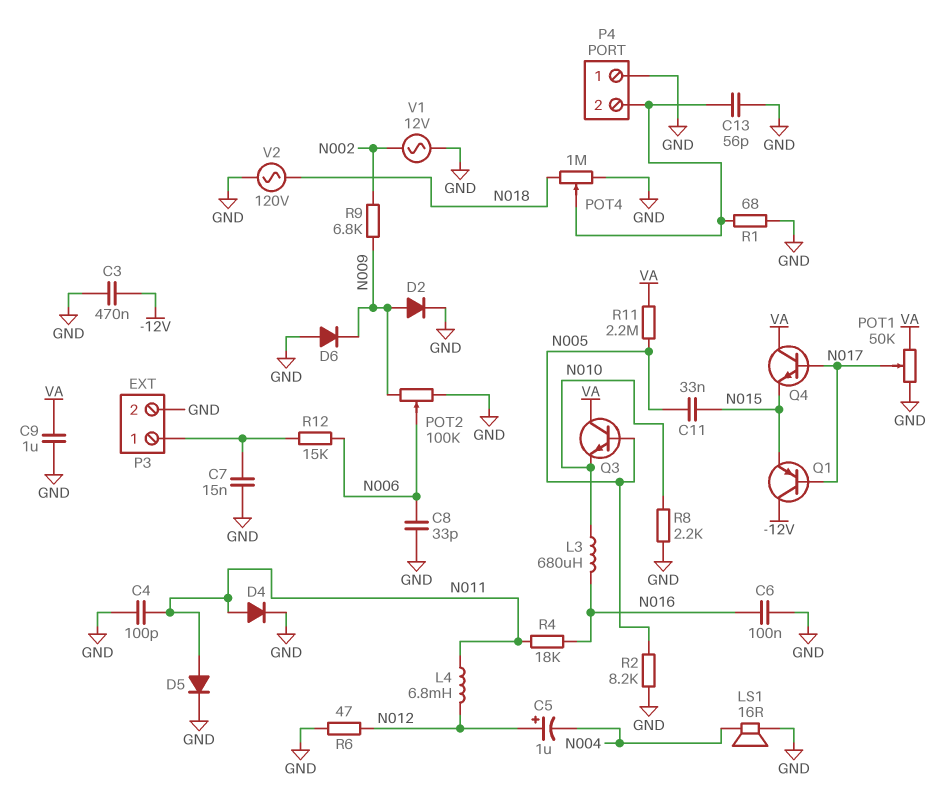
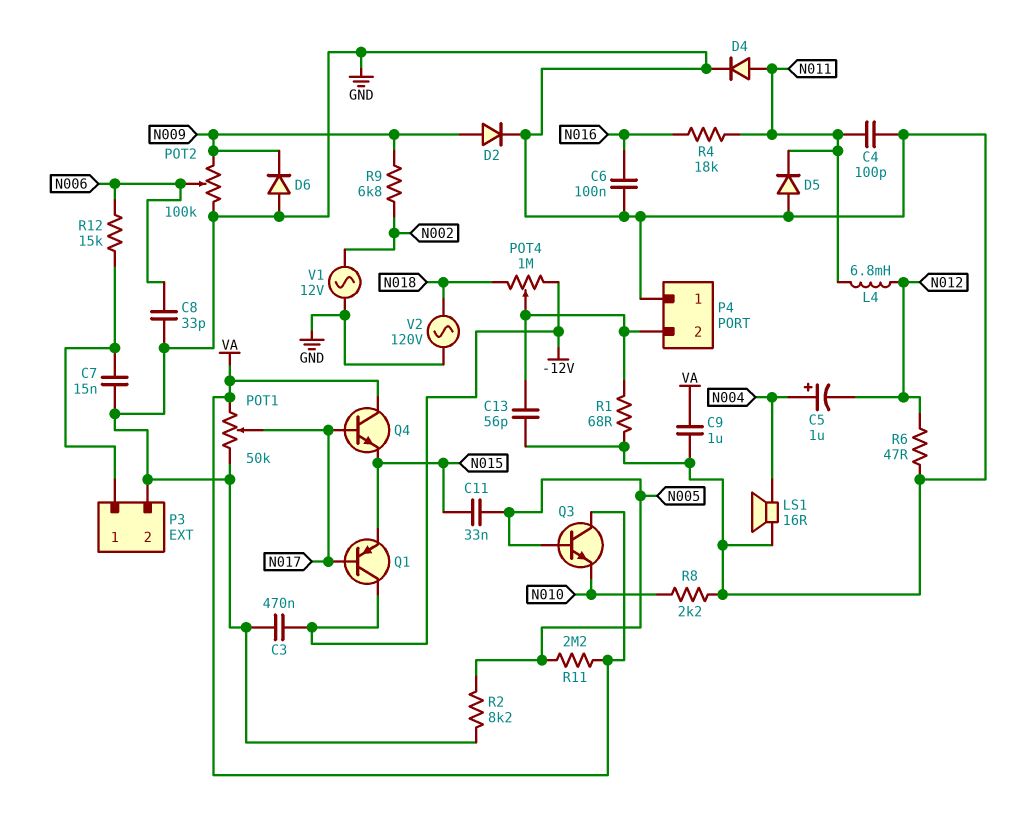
C5: 1uF (plus N012, minus N004) -> 1uF (plus N004, minus N012)
D5: diode (A N011, K GND) -> diode (A GND, K N011)
L3: 680uH (N010, N016) -> none
POT4: 1M (GND, N018, wiper P4/2) -> 1M (-12V, N018, wiper P4/2)

